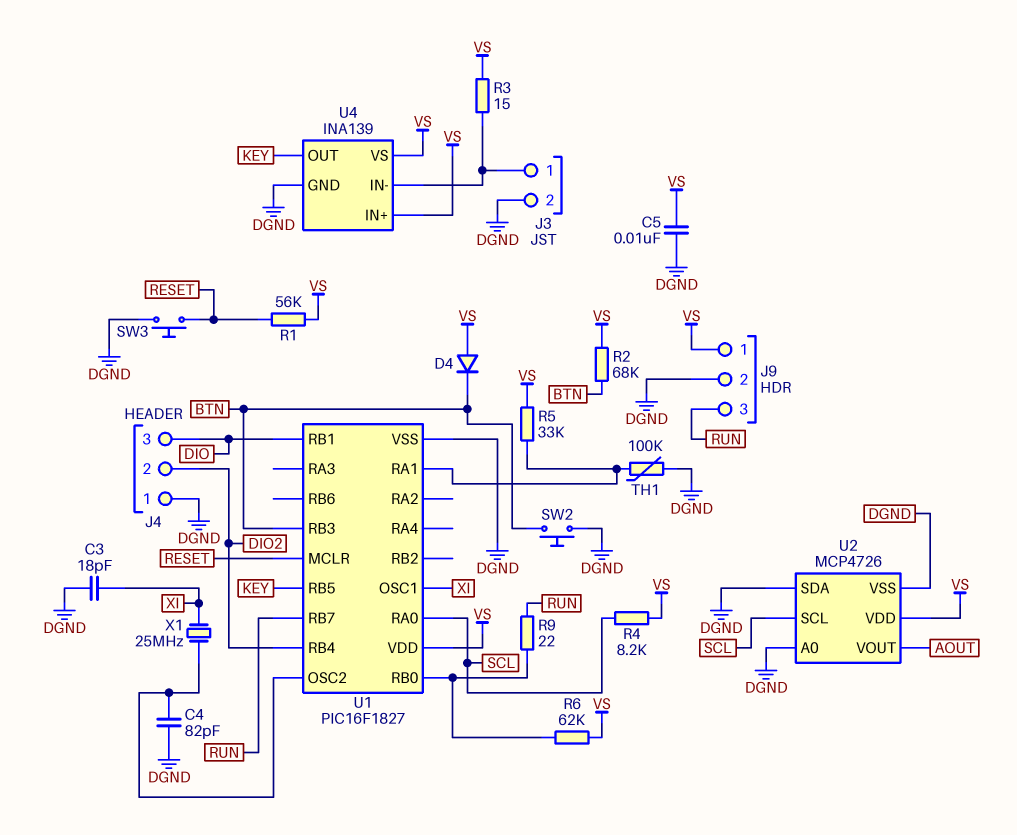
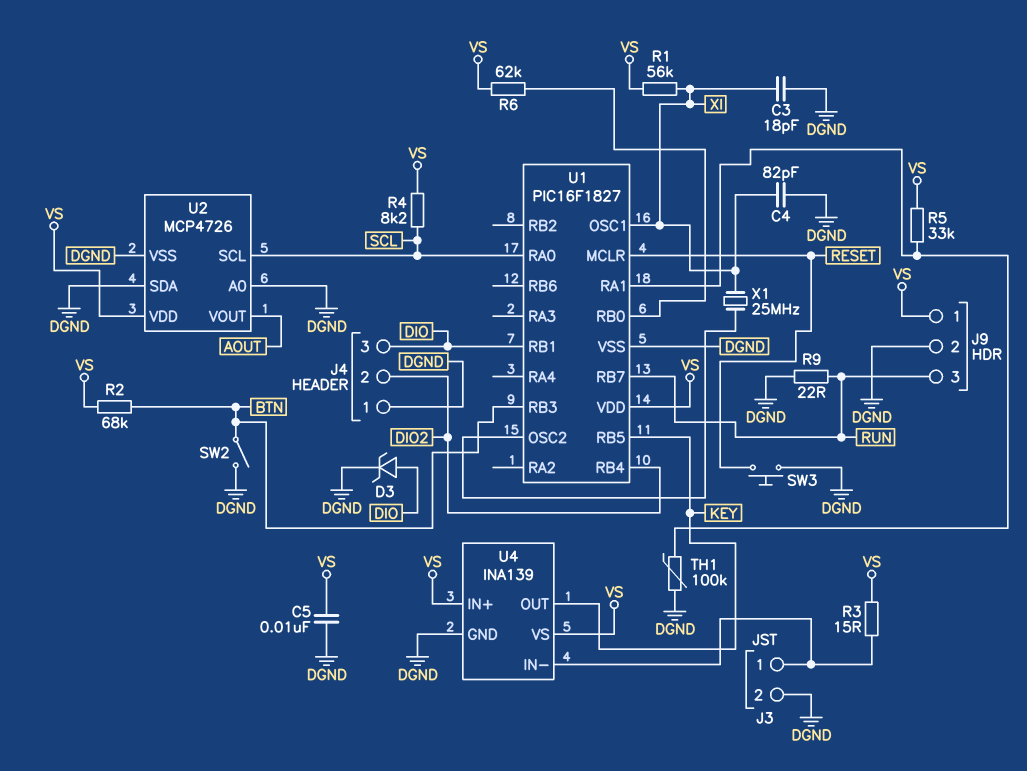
C4: 82pF (DGND, U1/OSC2) -> 82pF (DGND, XI)
D3: none -> zener (A DIO, K DGND)
D4: diode (A VS, K BTN) -> none
R1: 56k (RESET, VS) -> 56k (VS, XI)
R9: 22 (RUN, U1/RB0) -> 22 (DGND, RUN)
SW2: button (BTN, DGND) -> switch (BTN, DGND)

